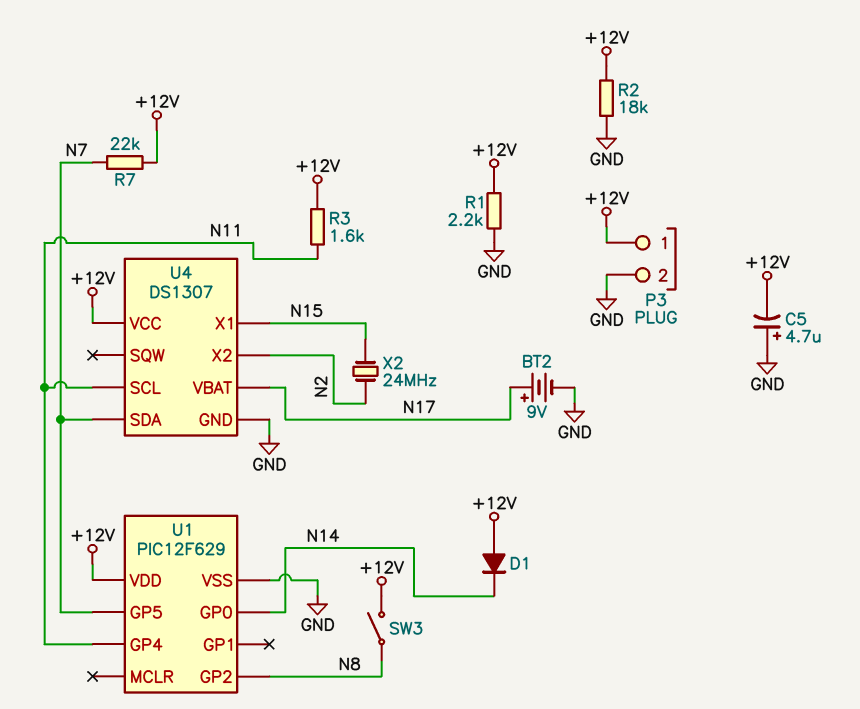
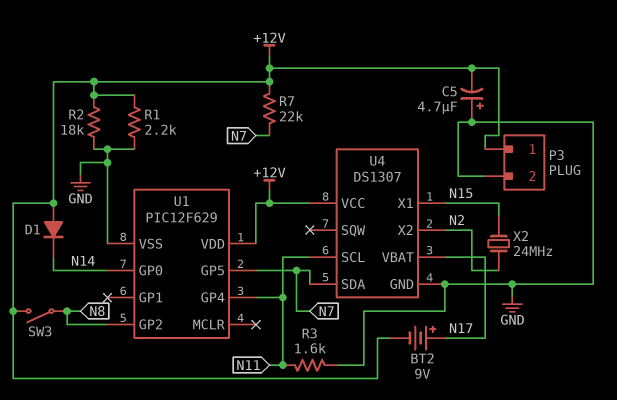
BT2: 9V (plus N17, minus GND) -> 9V (plus N17, minus +12V)
R3: 1.6k (+12V, N11) -> 1.6k (GND, N11)

